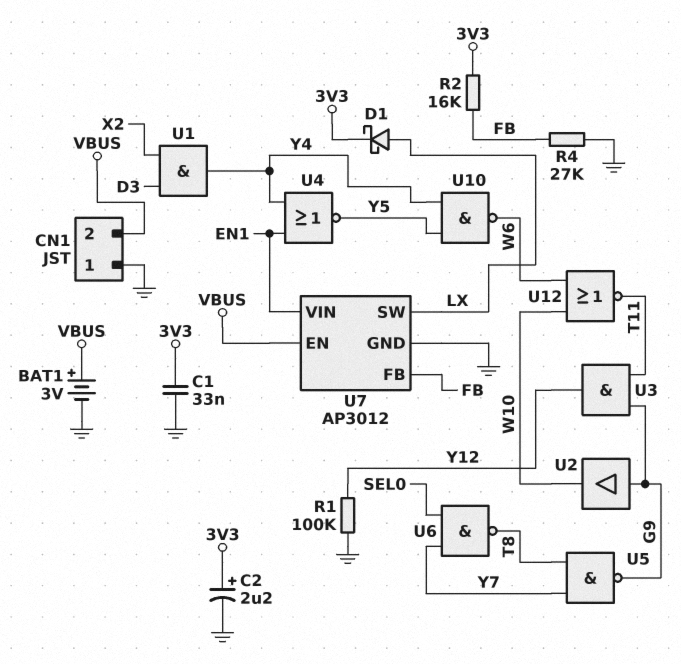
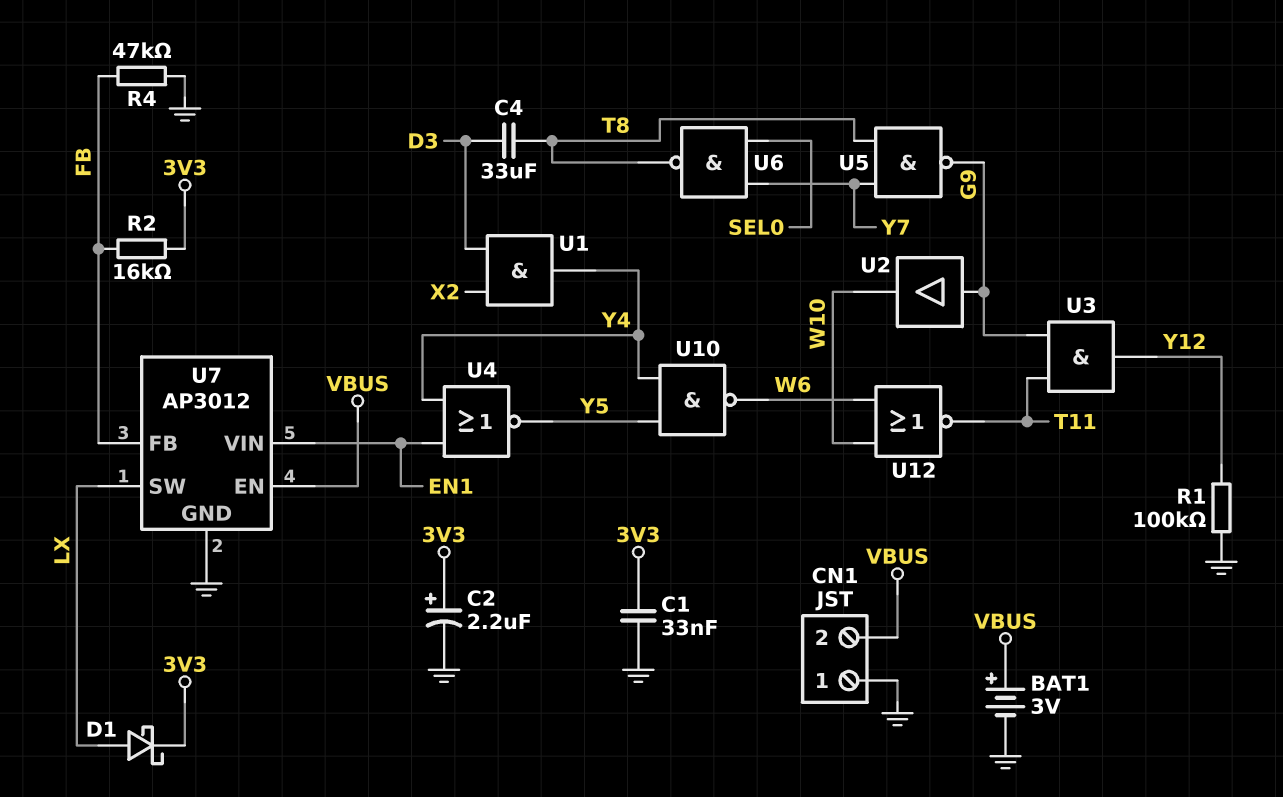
C4: none -> 33uF (D3, T8)
R4: 27k (FB, GND) -> 47k (FB, GND)

